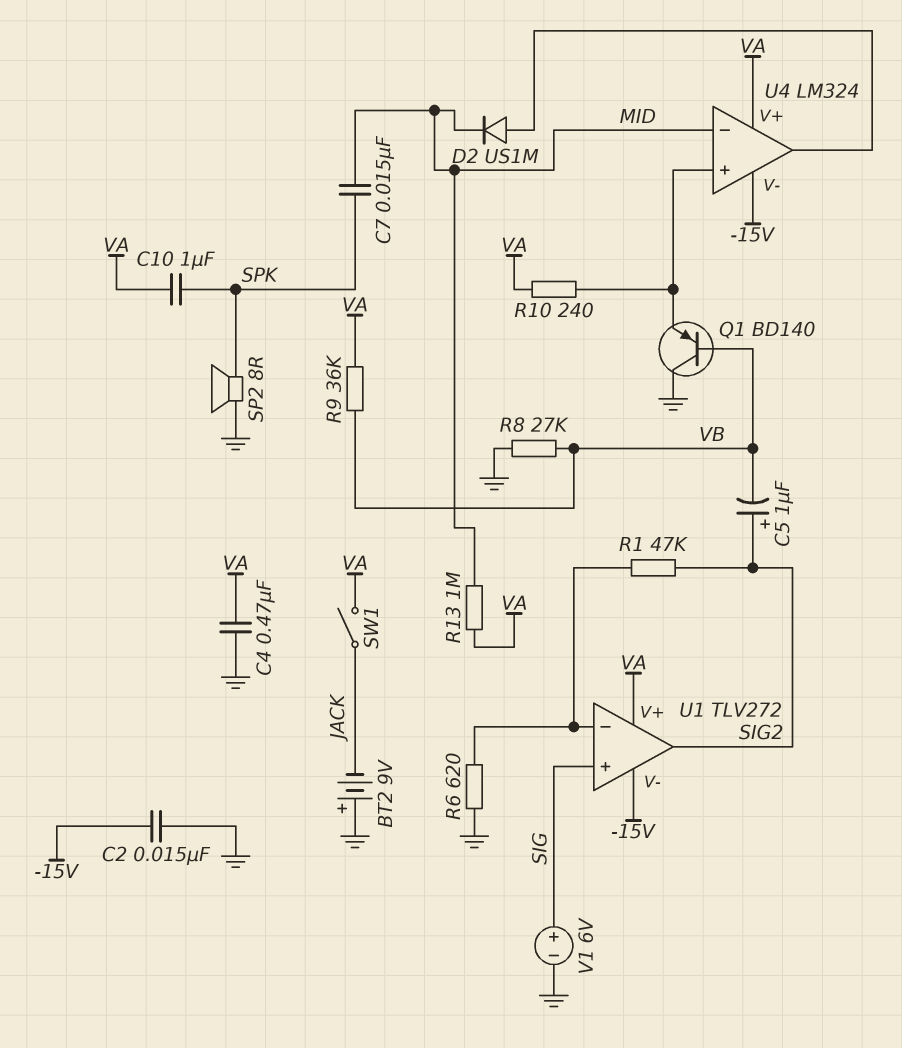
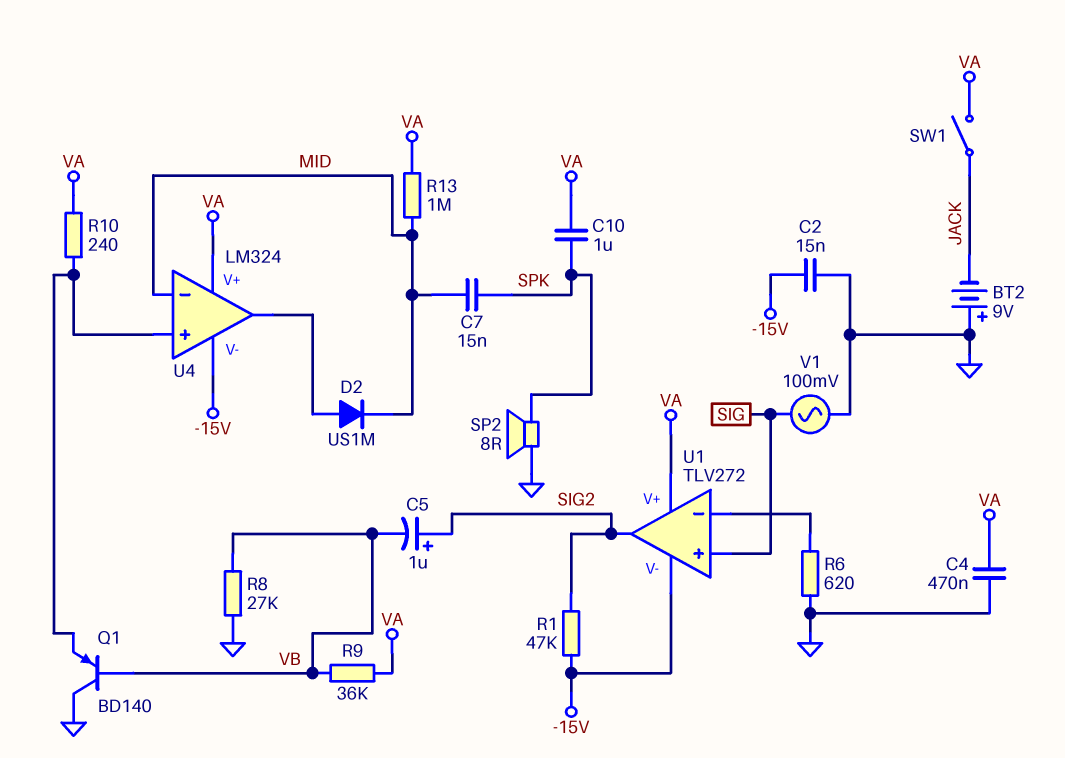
R1: 47k (SIG2, U1/in-) -> 47k (-15V, SIG2)
V1: 6V (plus SIG, minus GND) -> AC 100mV (GND, SIG)

